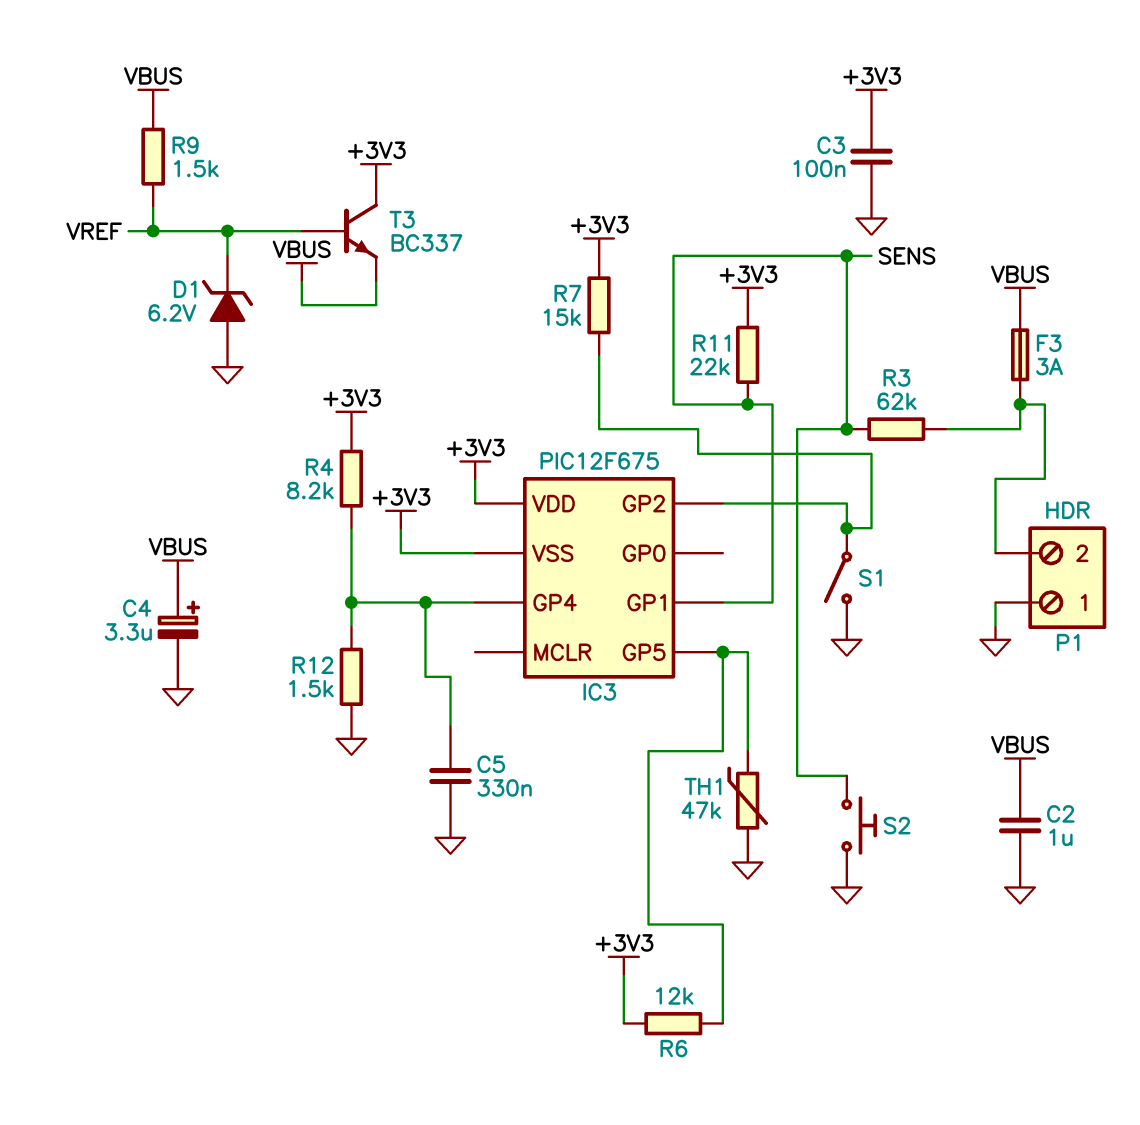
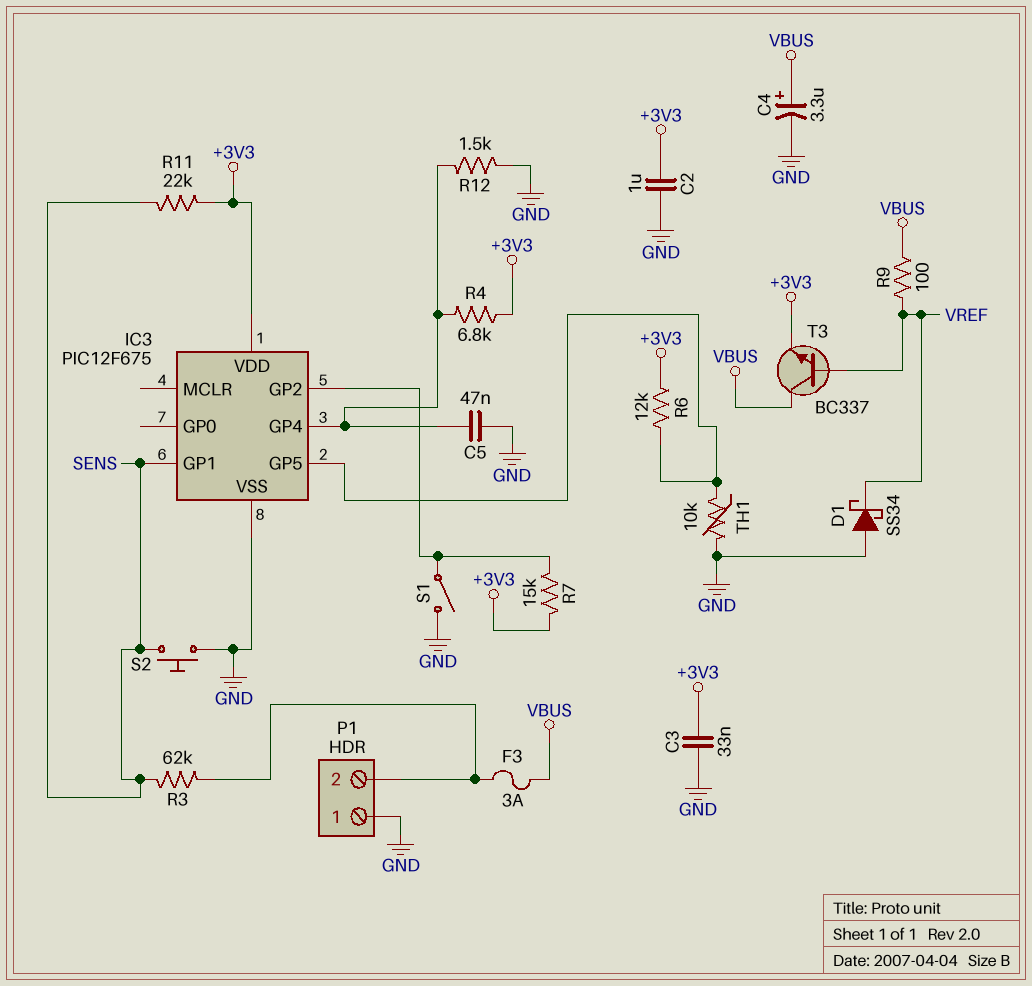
C2: 1uF (GND, VBUS) -> 1uF (+3V3, GND)
C3: 100nF (+3V3, GND) -> 33nF (+3V3, GND)
C5: 330nF (GND, IC3/GP4) -> 47nF (GND, IC3/GP4)
D1: zener 6.2V (A GND, K VREF) -> schottky SS34 (A GND, K VREF)
IC3 pin VSS: +3V3 -> GND
R4: 8.2k (+3V3, IC3/GP4) -> 6.8k (+3V3, IC3/GP4)
R9: 1.5k (VBUS, VREF) -> 100 (VBUS, VREF)
T3: NPN BC337 (B VREF, C +3V3, E VBUS) -> NPN BC337 (B VREF, C VBUS, E +3V3)
TH1: 47k (GND, IC3/GP5) -> 10k (GND, IC3/GP5)

